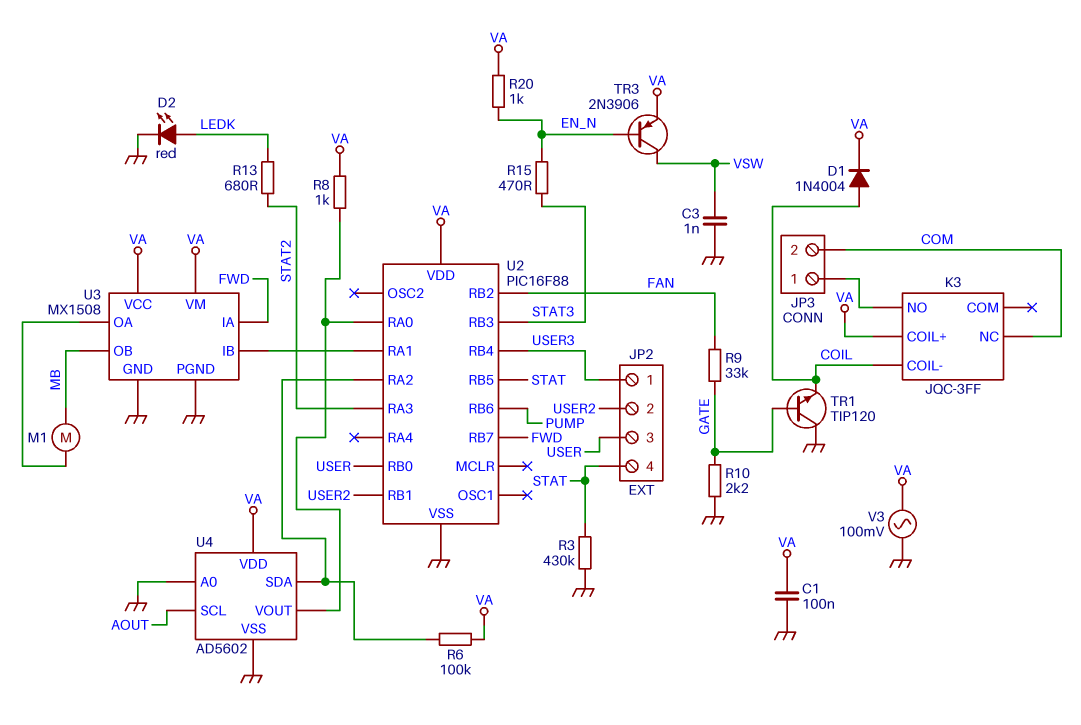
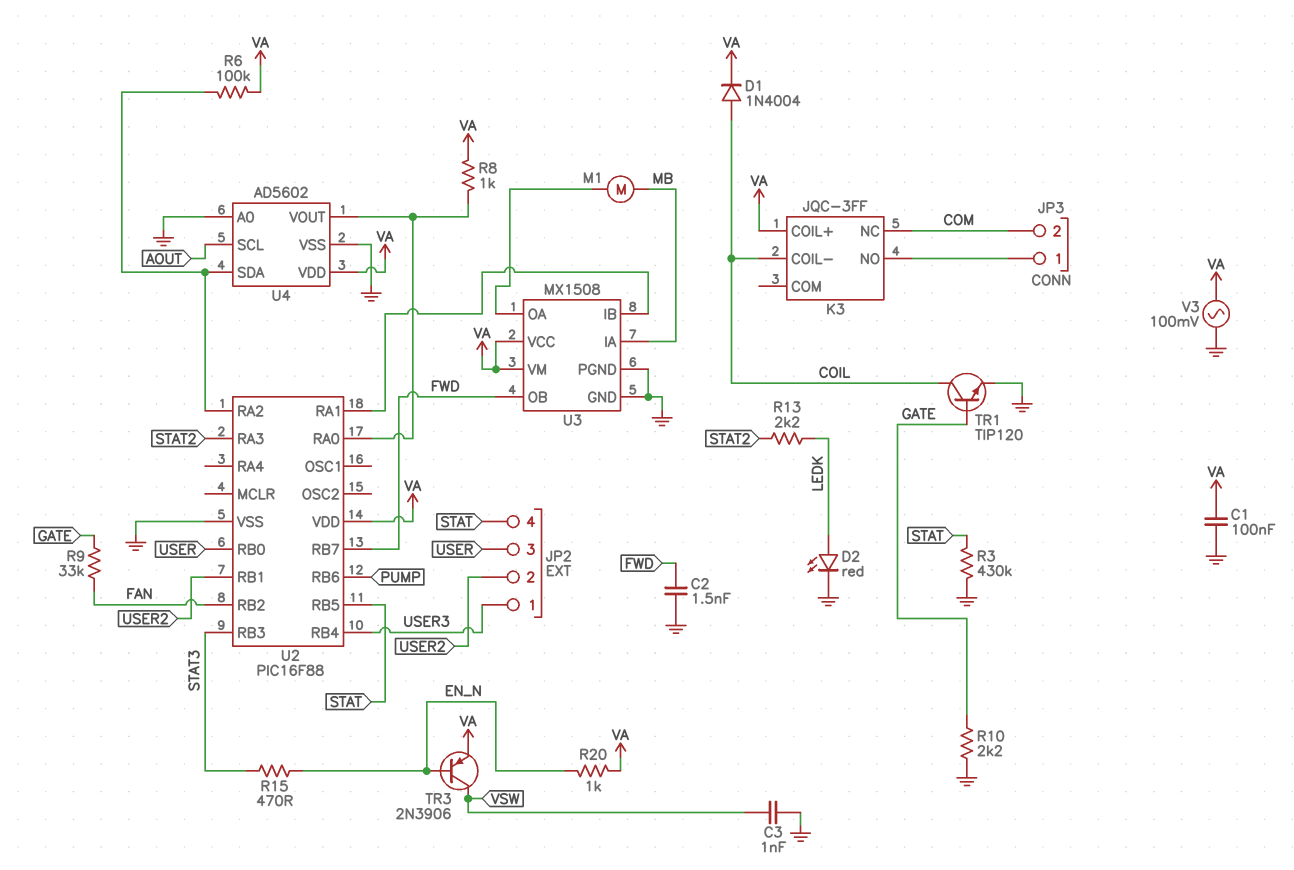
C2: none -> 1.5nF (FWD, GND)
R13: 680 (LEDK, STAT2) -> 2.2k (LEDK, STAT2)
TR1: NPN TIP120 (B GATE, C GND, E COIL) -> NPN TIP120 (B GATE, C COIL, E GND)
U3 pin IA: FWD -> MB
U3 pin OB: MB -> FWD

